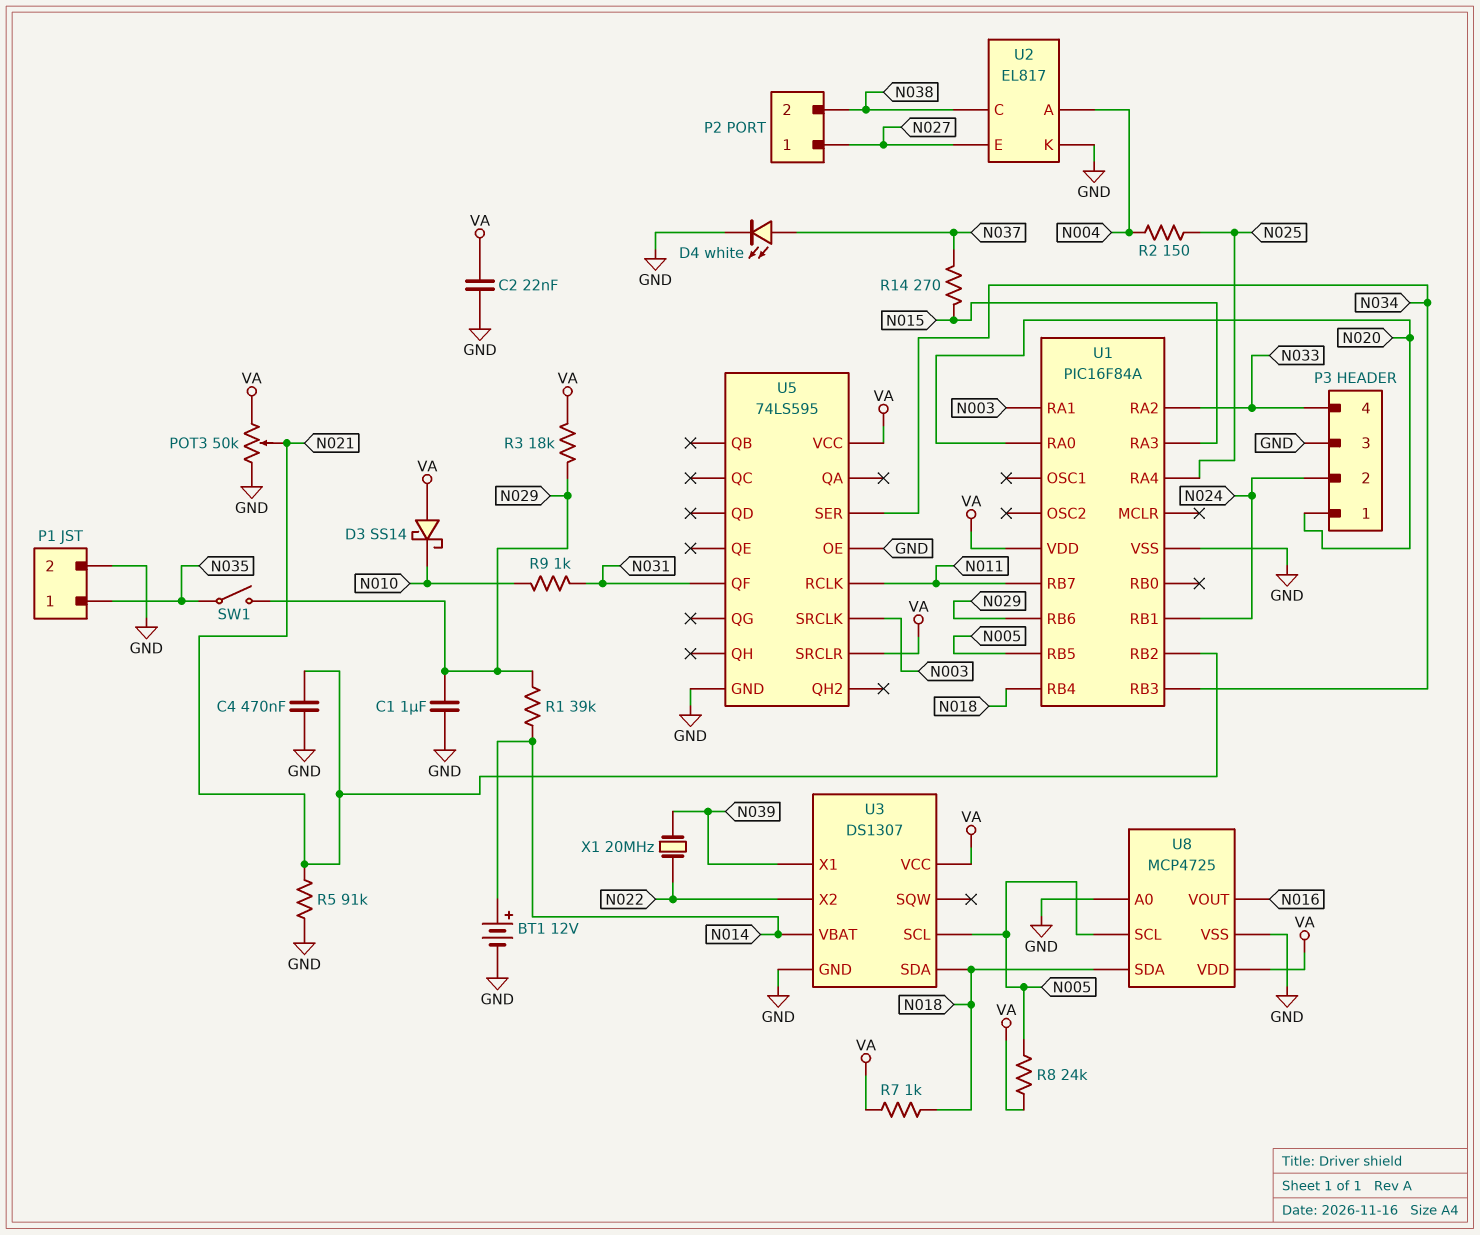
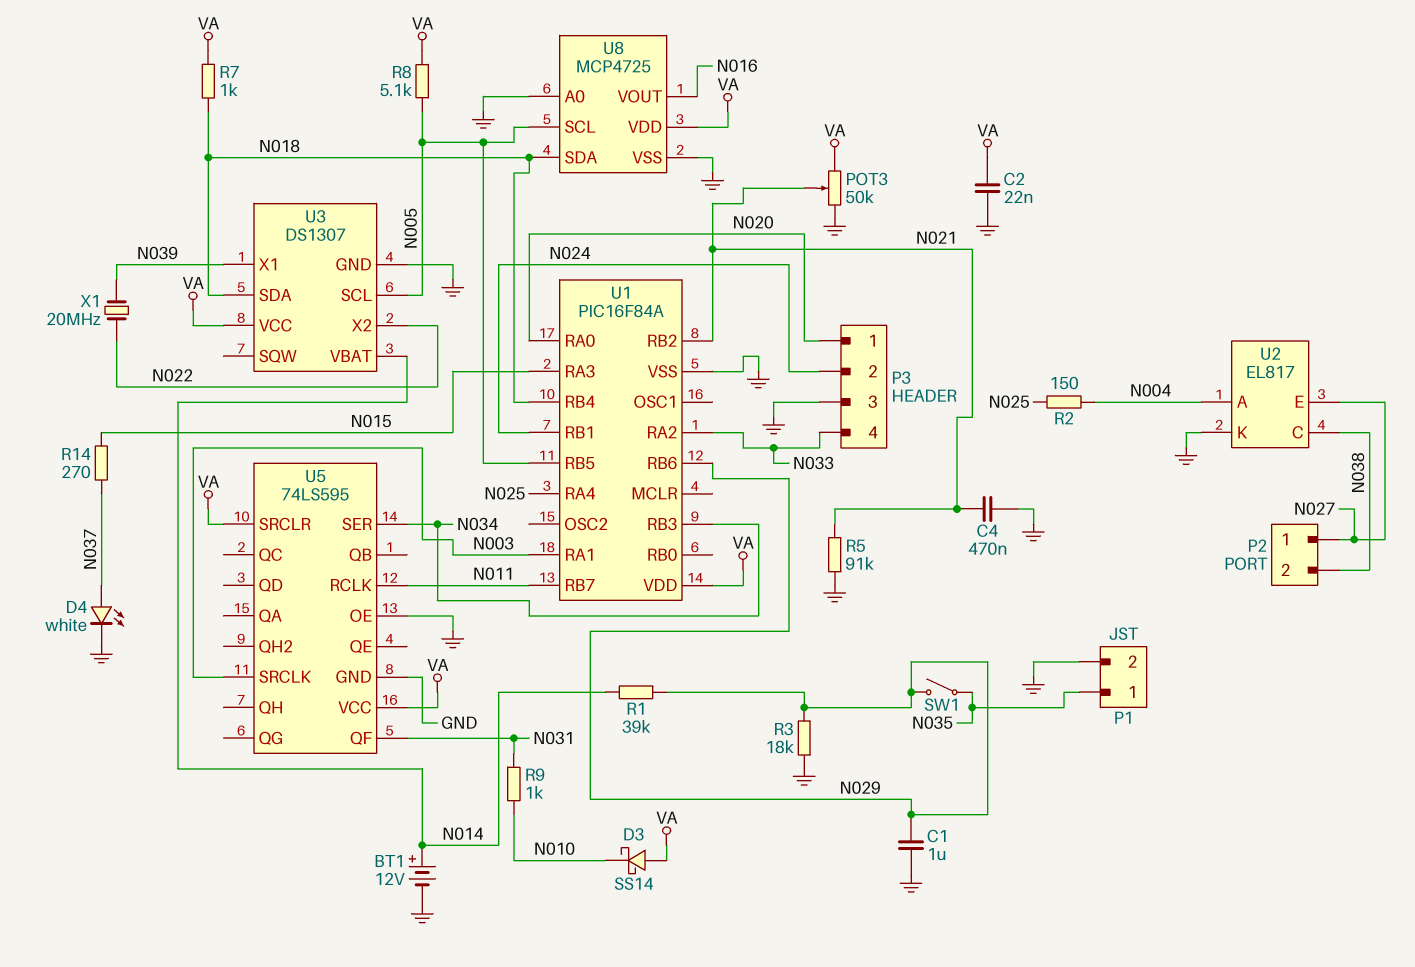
R3: 18k (N029, VA) -> 18k (GND, N029)
R8: 24k (N005, VA) -> 5.1k (N005, VA)

